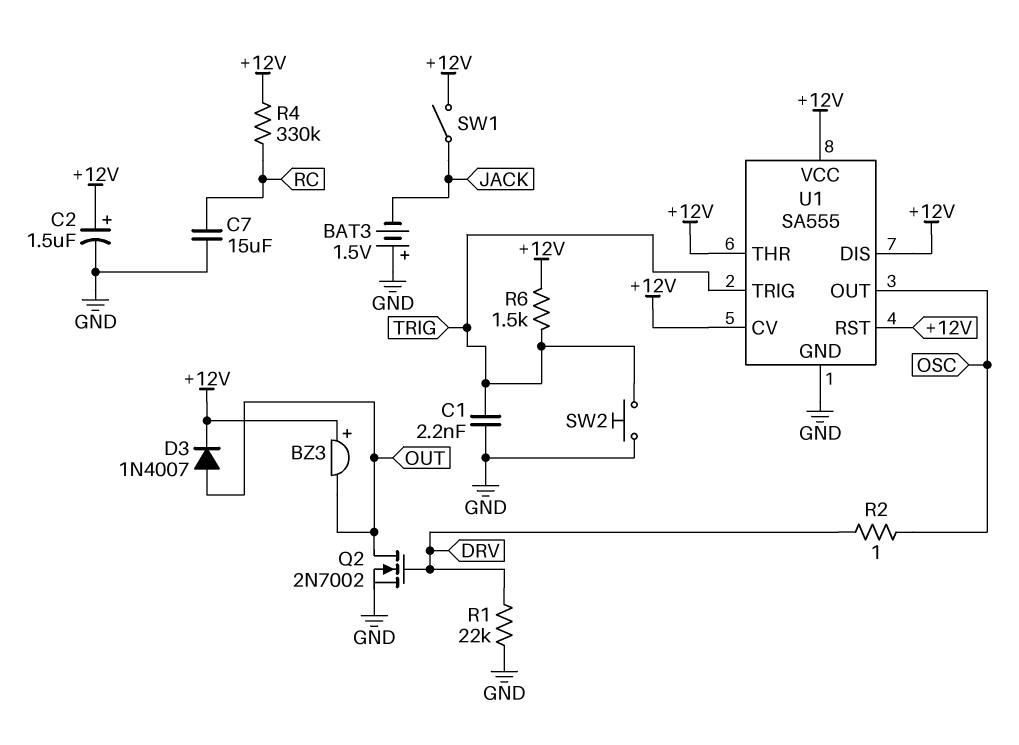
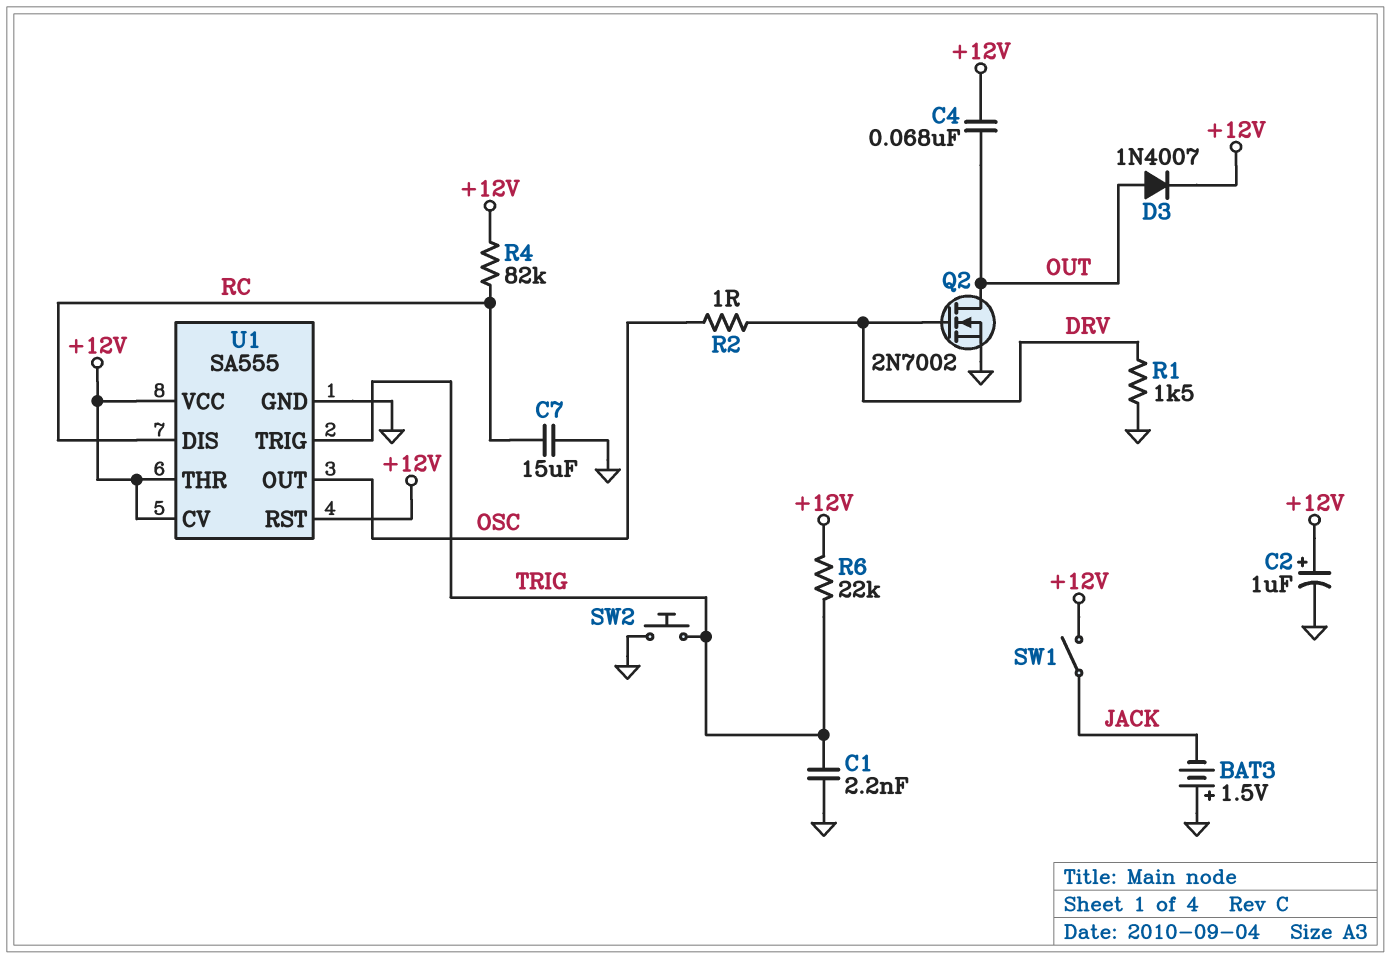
BZ3: buzzer (plus +12V, minus OUT) -> none
C2: 1.5uF (plus +12V, minus GND) -> 1uF (plus +12V, minus GND)
C4: none -> 68nF (+12V, OUT)
R1: 22k (DRV, GND) -> 1.5k (DRV, GND)
R4: 330k (+12V, RC) -> 82k (+12V, RC)
R6: 1.5k (+12V, TRIG) -> 22k (+12V, TRIG)
U1 pin DIS: +12V -> RC

